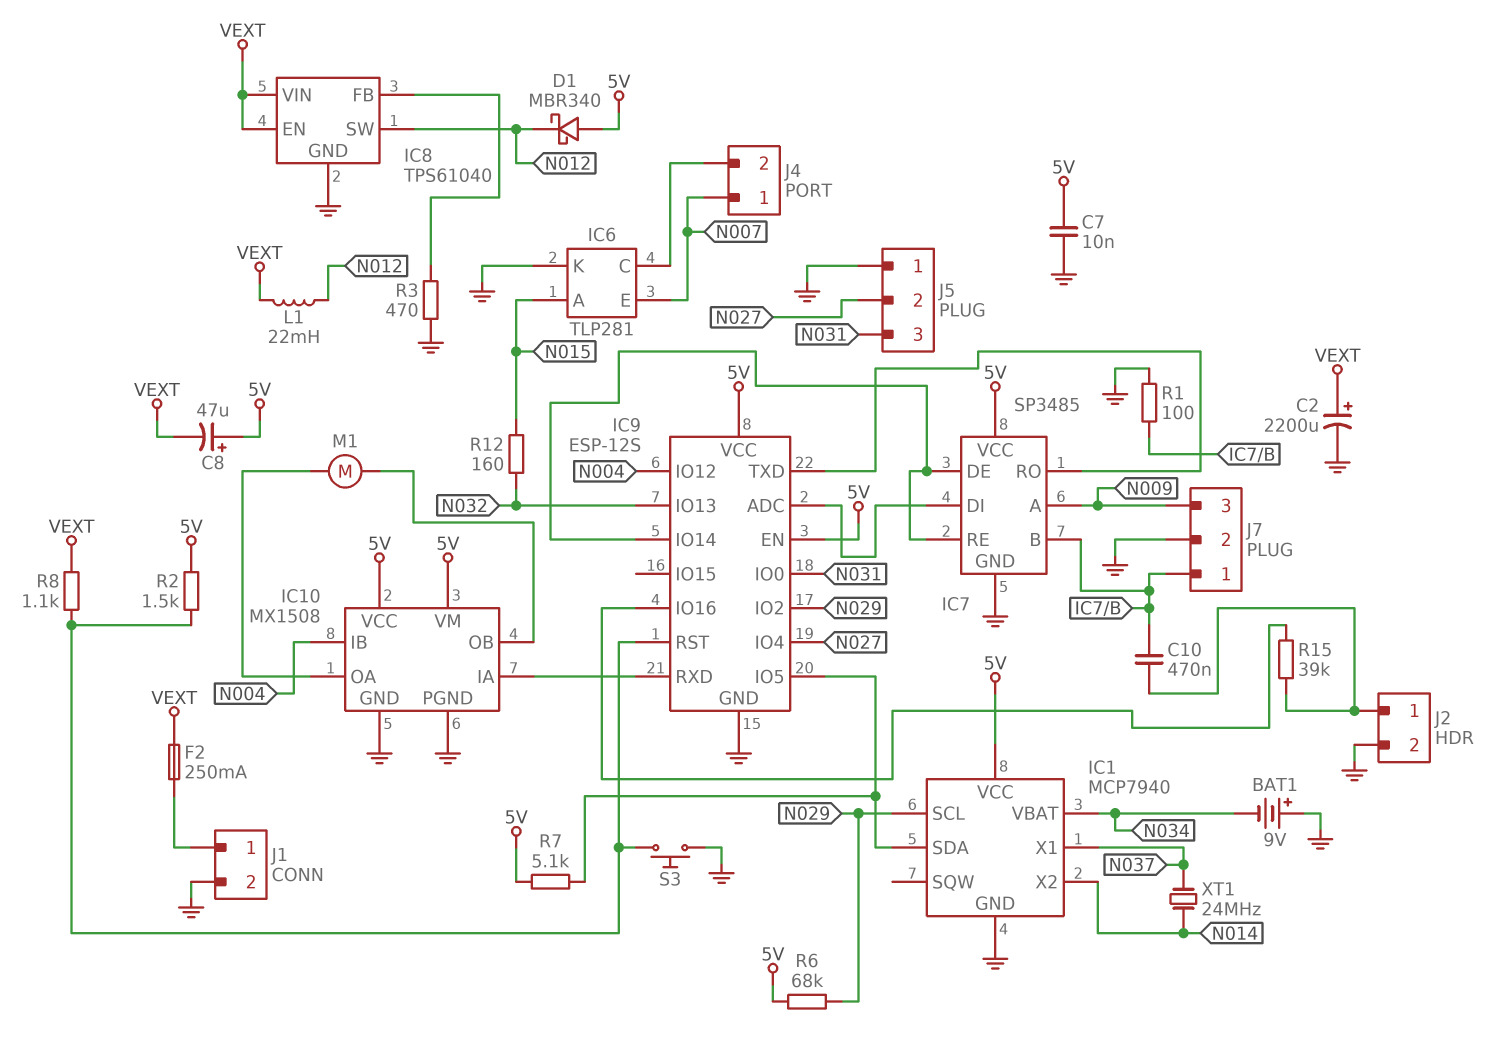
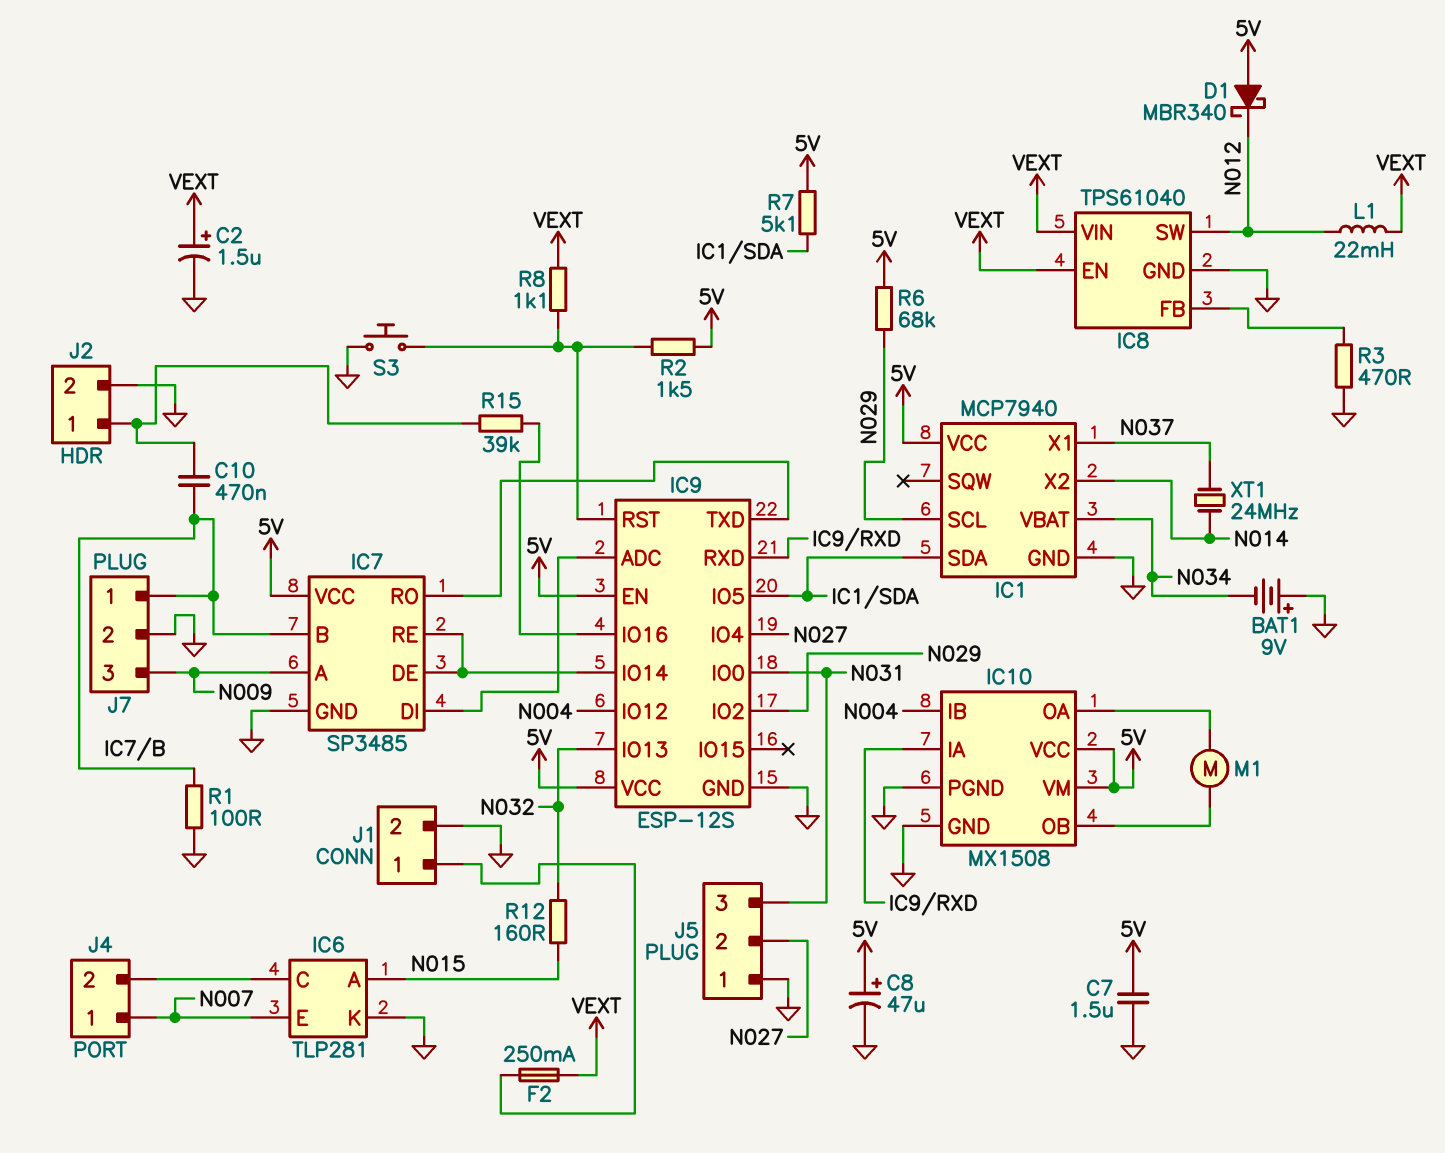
C2: 2200uF (plus VEXT, minus GND) -> 1.5uF (plus VEXT, minus GND)
C7: 10nF (5V, GND) -> 1.5uF (5V, GND)
C8: 47uF (plus 5V, minus VEXT) -> 47uF (plus 5V, minus GND)

